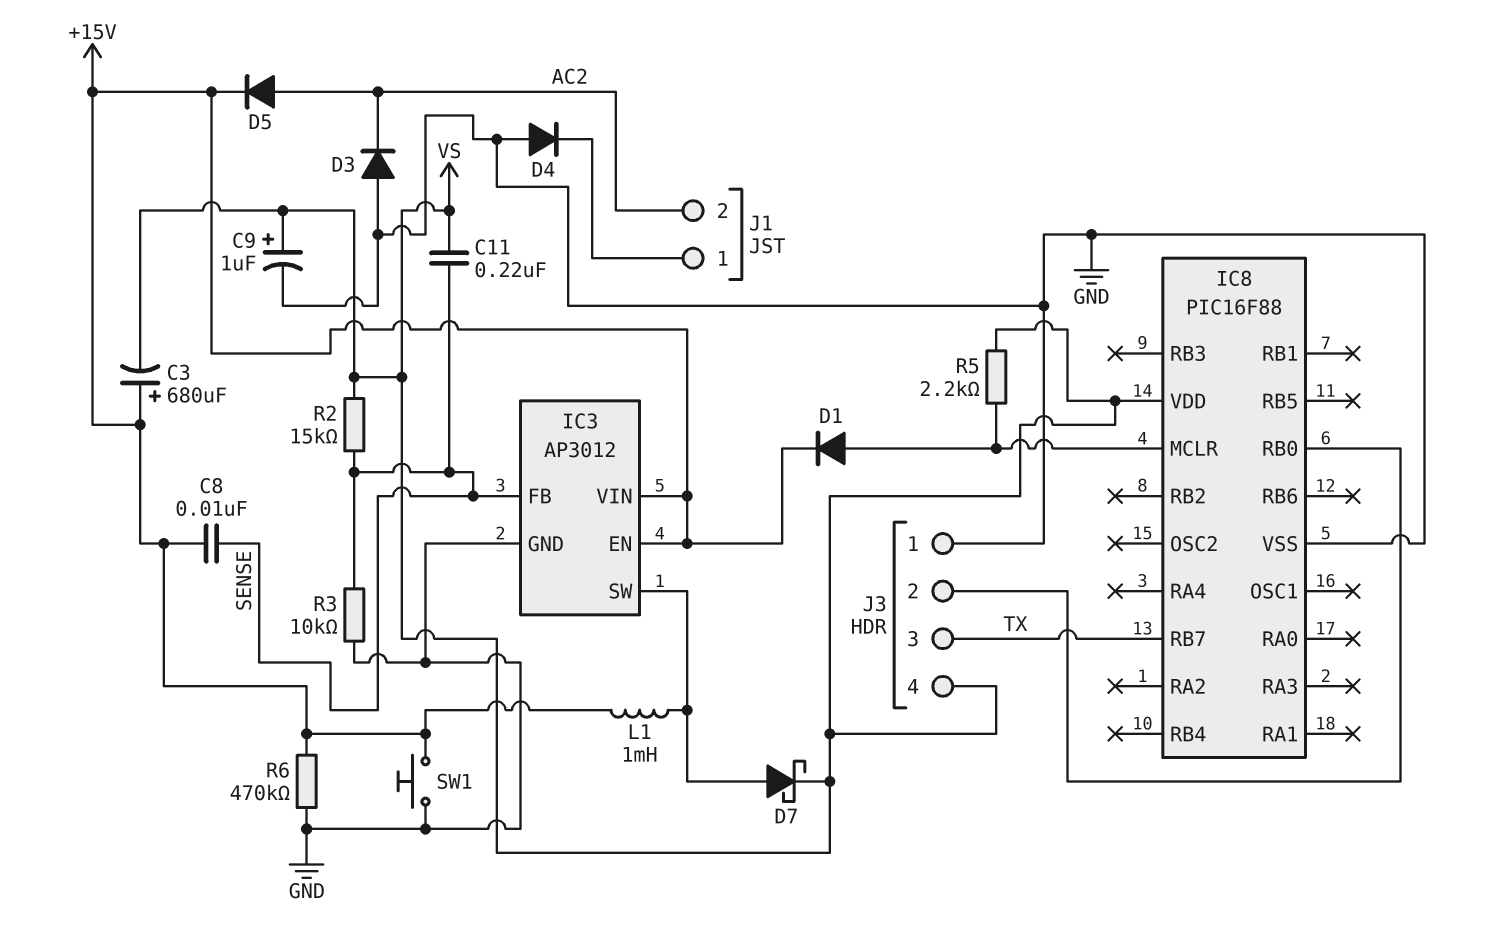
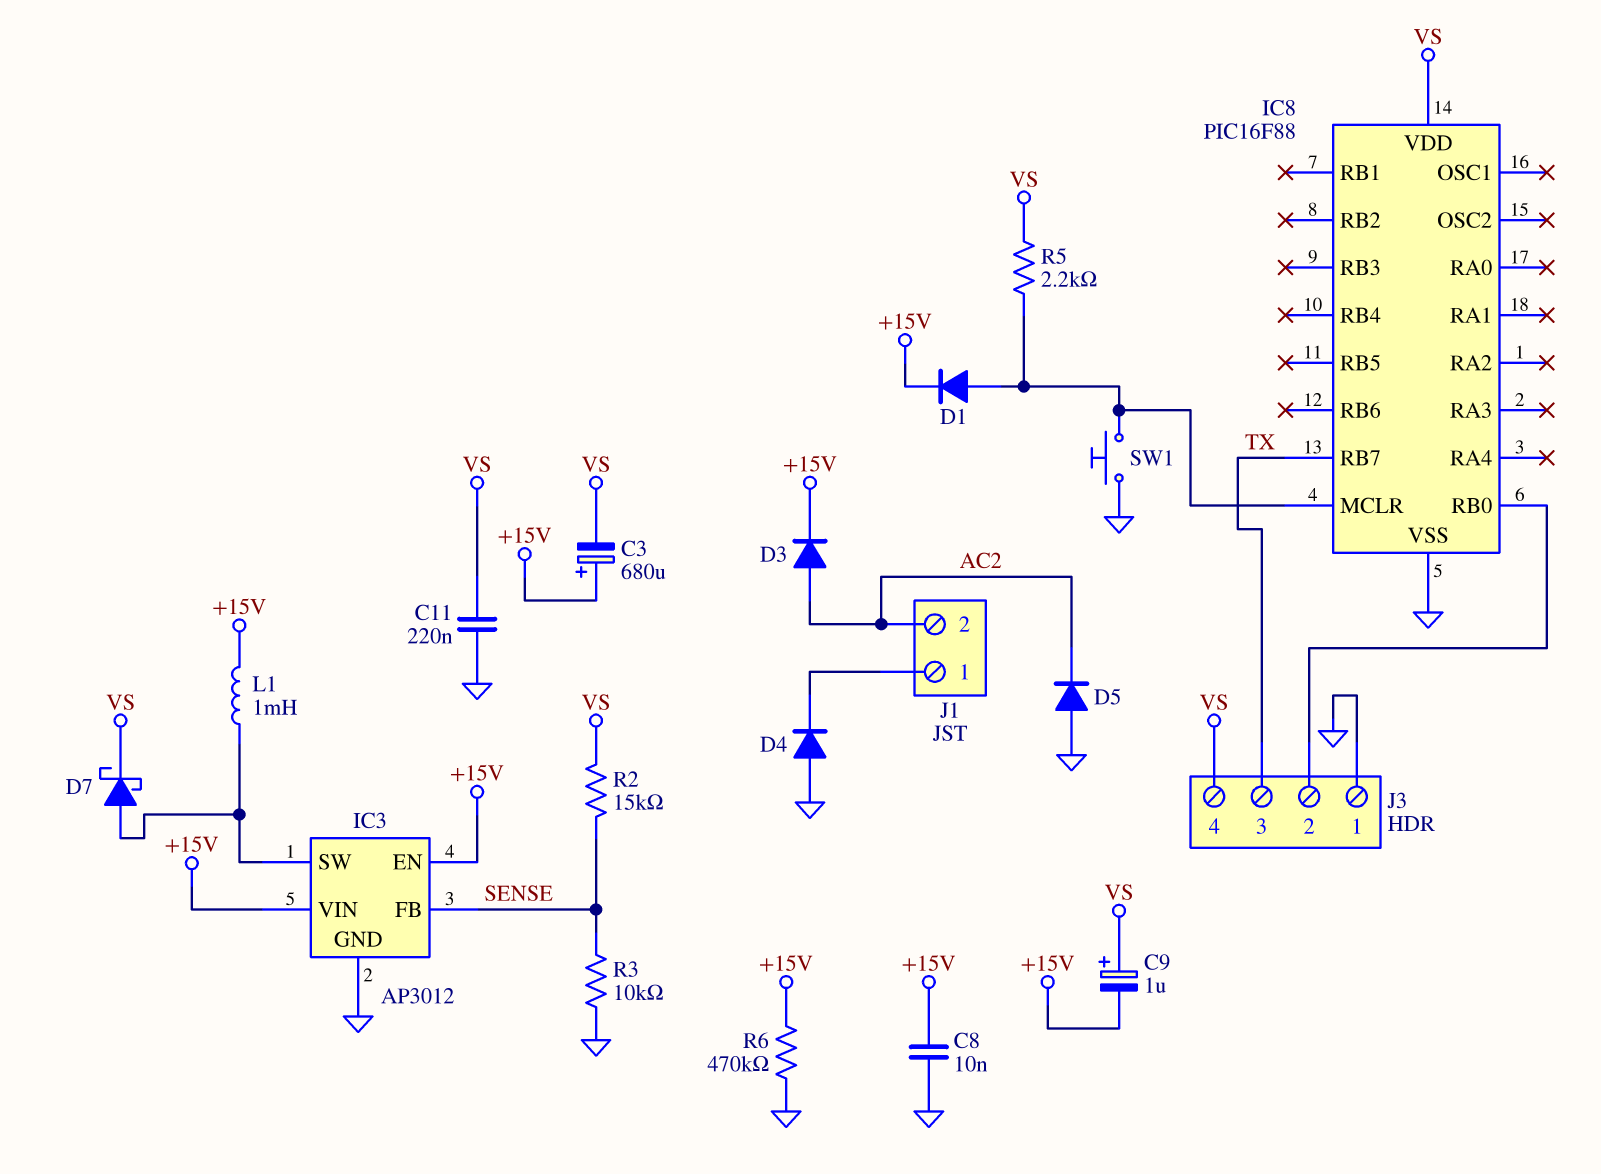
C8: 10nF (+15V, SENSE) -> 10nF (+15V, GND)
C9: 1uF (plus VS, minus GND) -> 1uF (plus VS, minus +15V)
C11: 220nF (SENSE, VS) -> 220nF (GND, VS)
D3: diode (A GND, K AC2) -> diode (A AC2, K +15V)
D5: diode (A AC2, K +15V) -> diode (A GND, K AC2)
SW1: button (+15V, GND) -> button (GND, IC8/MCLR)

